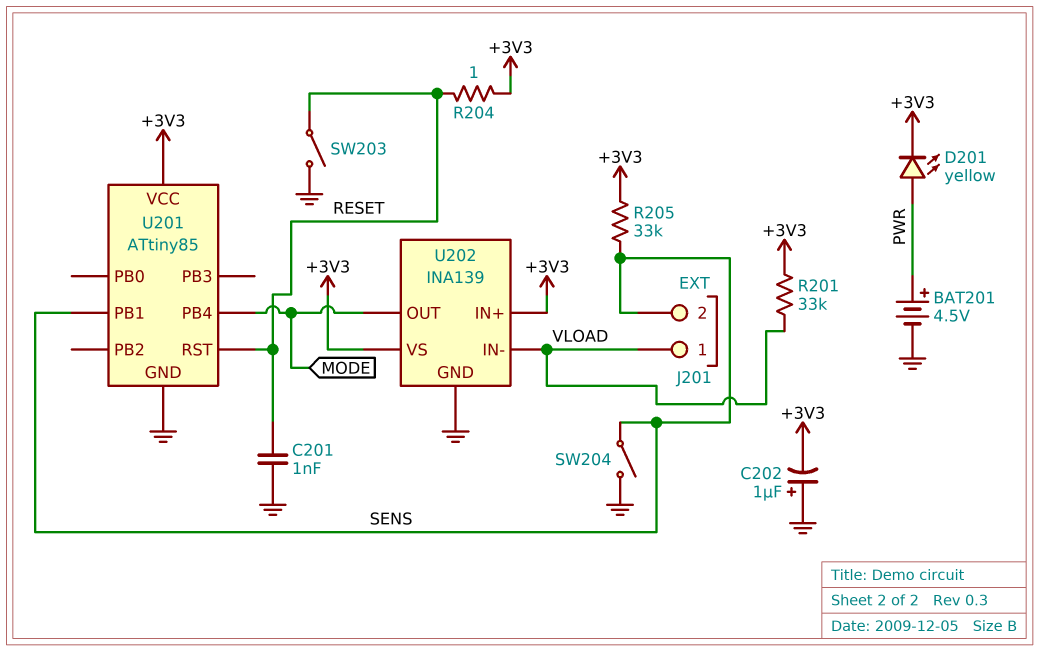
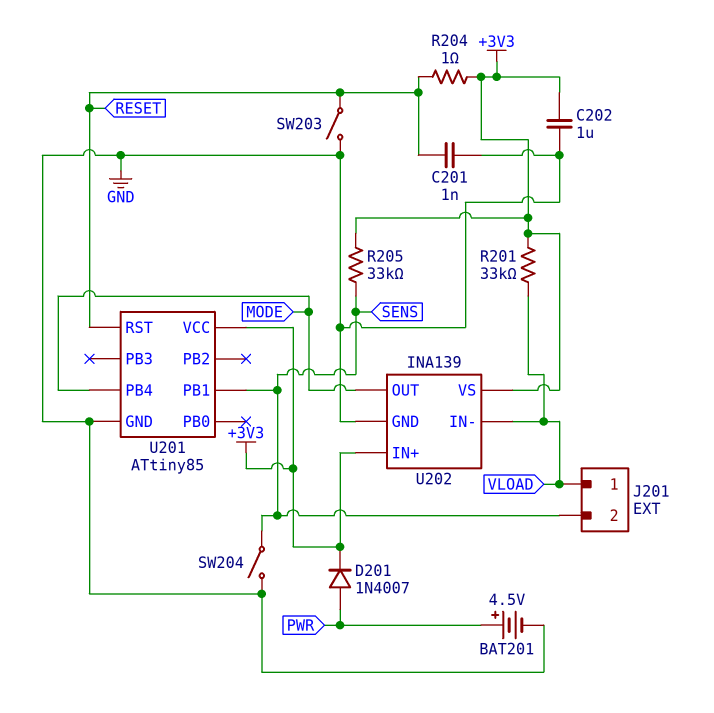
C202: 1uF (plus GND, minus +3V3) -> 1uF (+3V3, GND)
D201: LED yellow (A PWR, K +3V3) -> diode 1N4007 (A PWR, K +3V3)

